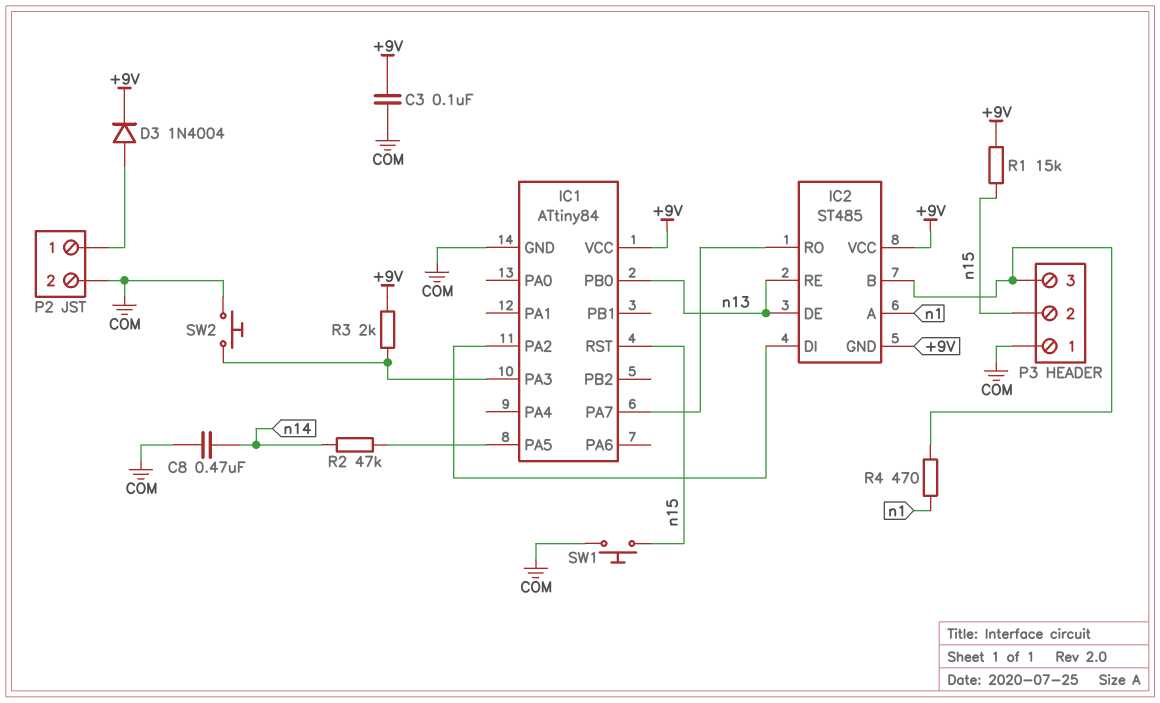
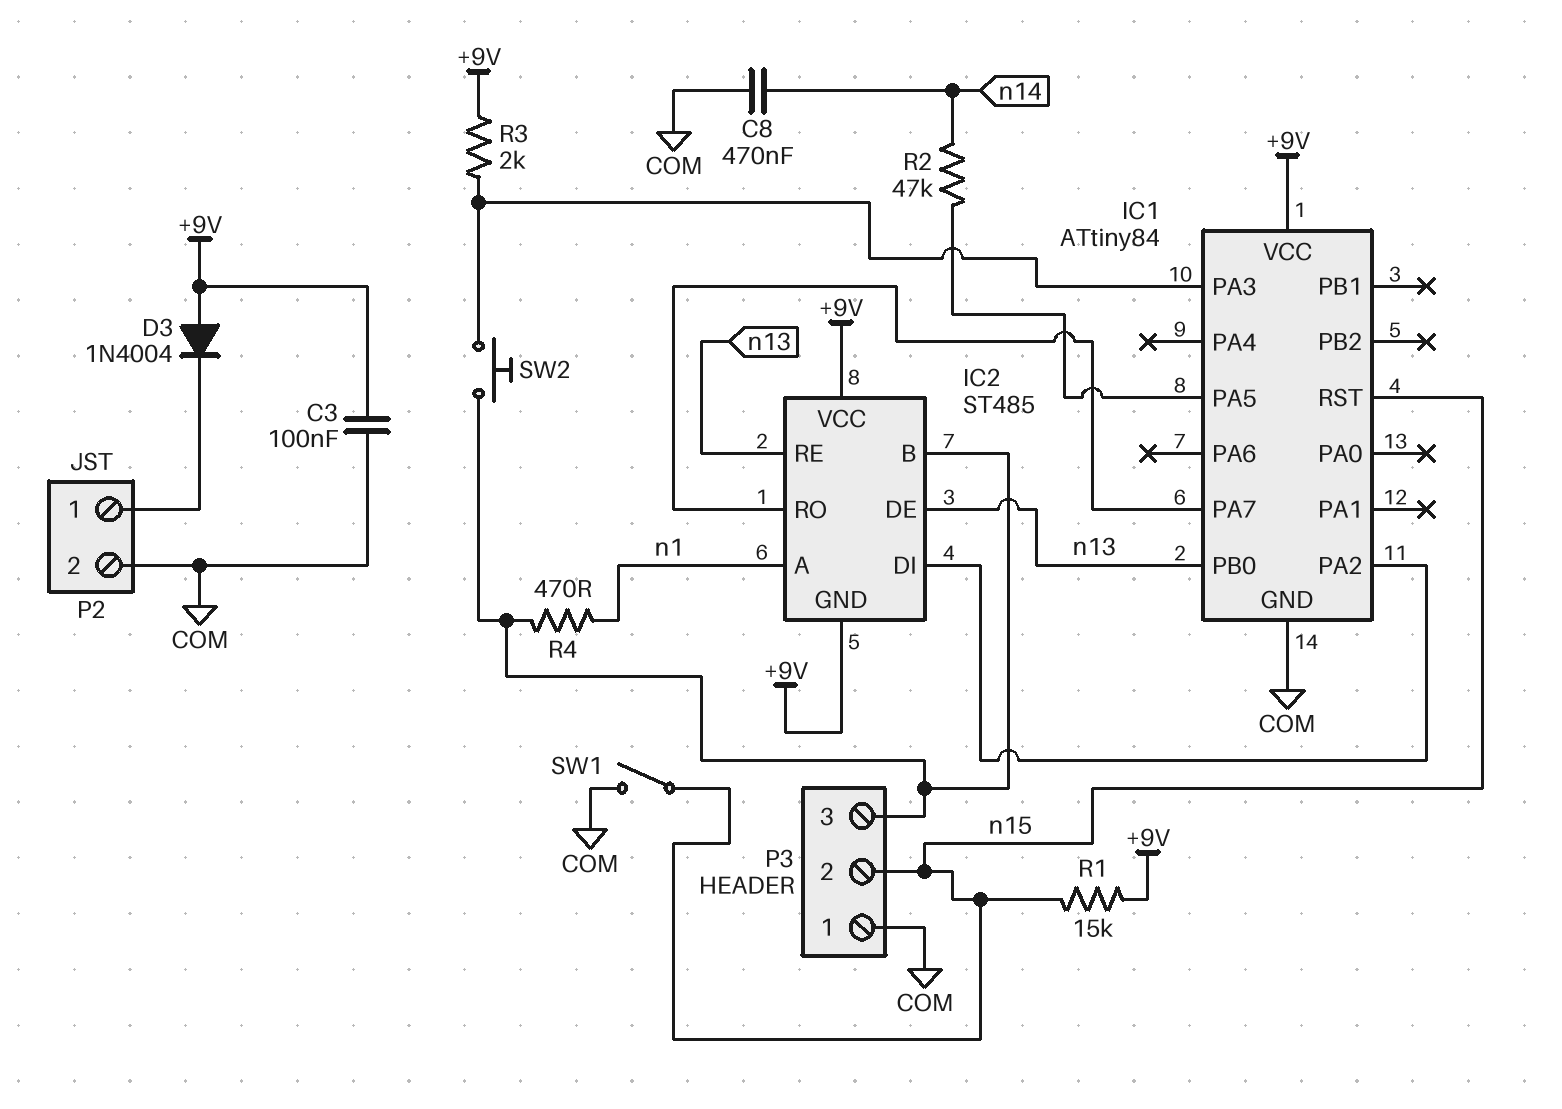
D3: diode 1N4004 (A P2/1, K +9V) -> diode 1N4004 (A +9V, K P2/1)
SW1: button (COM, n15) -> switch (COM, n15)
SW2: button (COM, IC1/PA3) -> button (IC1/PA3, IC2/B)

